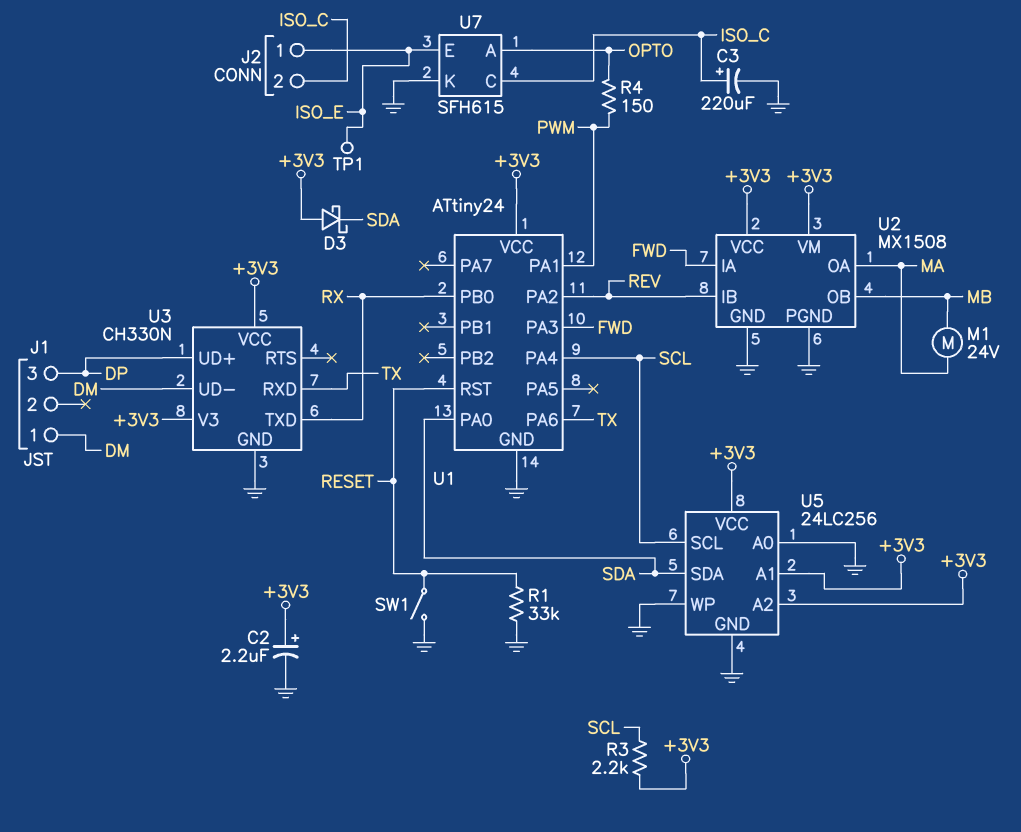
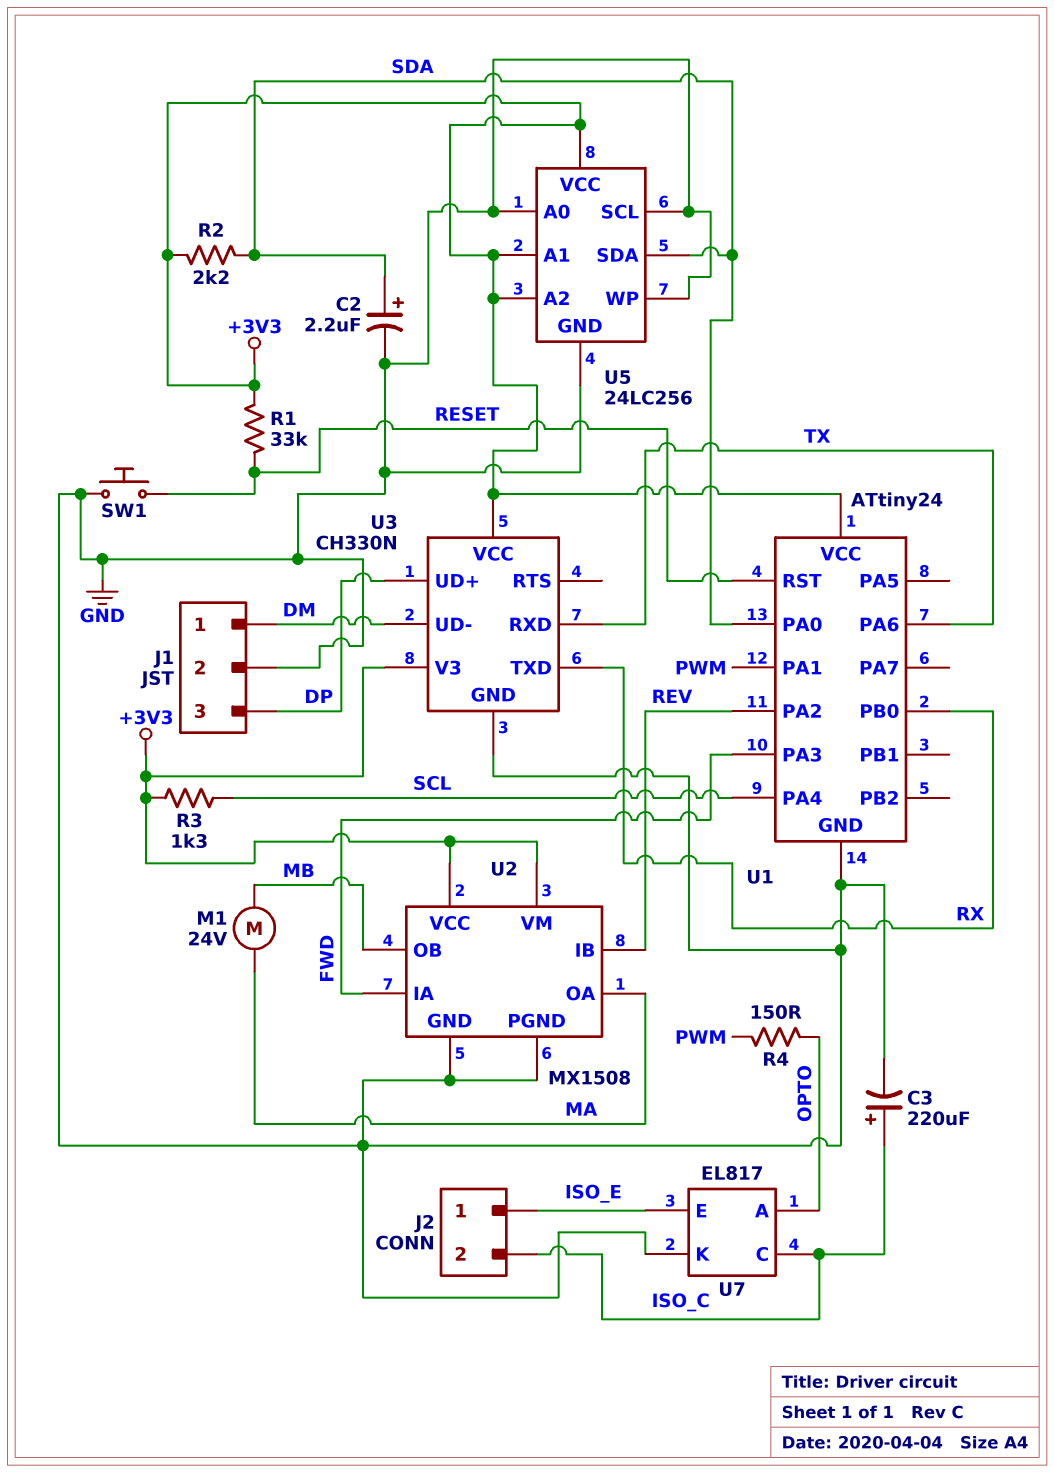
C2: 2.2uF (plus +3V3, minus GND) -> 2.2uF (plus SDA, minus GND)
D3: schottky (A +3V3, K SDA) -> none
J1 pin 2: none -> GND
R1: 33k (GND, RESET) -> 33k (+3V3, RESET)
R2: none -> 2.2k (+3V3, SDA)
R3: 2.2k (+3V3, SCL) -> 1.3k (+3V3, SCL)
SW1: switch (GND, RESET) -> button (GND, RESET)
TP1: test point (ISO_E) -> none
U5 pin SCL: SCL -> GND
U7: SFH615 -> EL817

